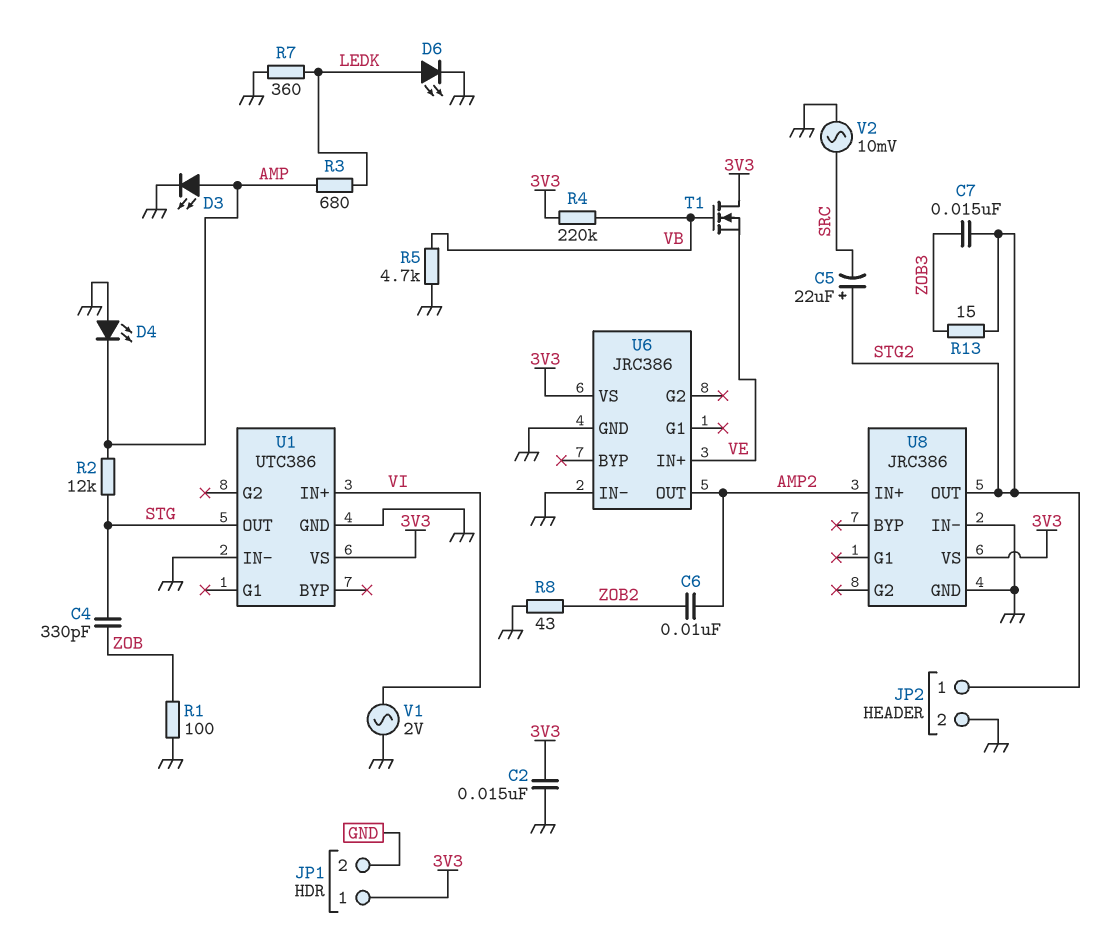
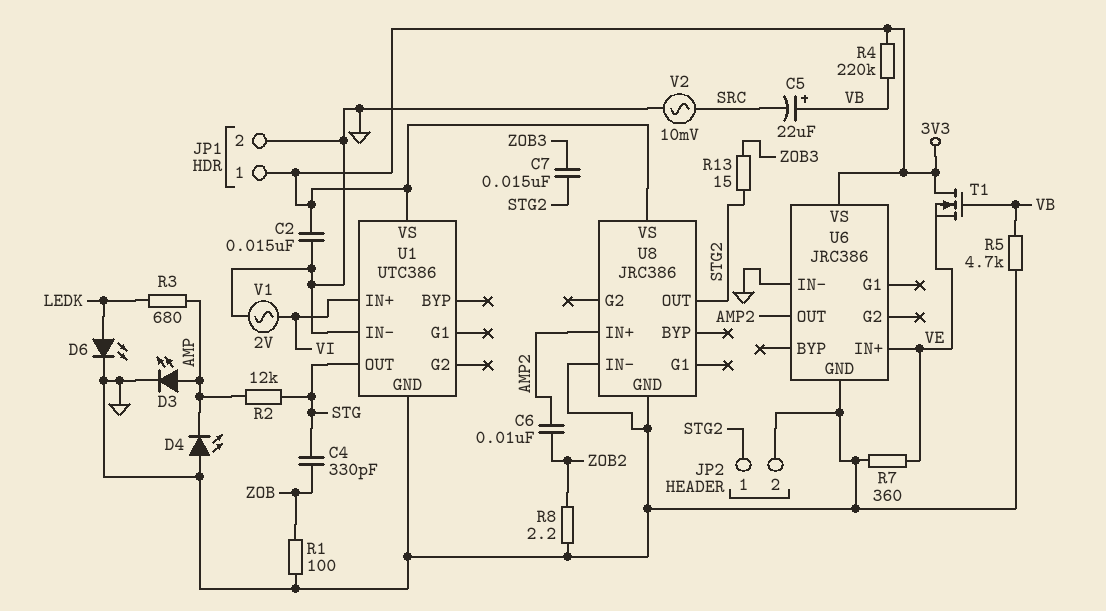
C5: 22uF (plus STG2, minus SRC) -> 22uF (plus VB, minus SRC)
R7: 360 (GND, LEDK) -> 360 (GND, VE)
R8: 43 (GND, ZOB2) -> 2.2 (GND, ZOB2)

